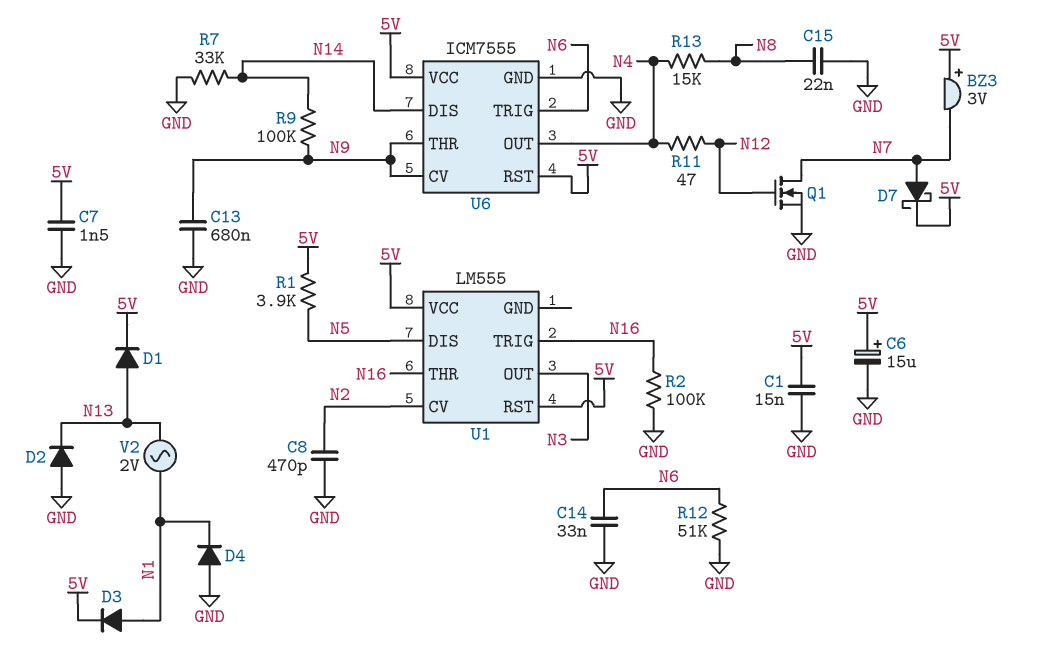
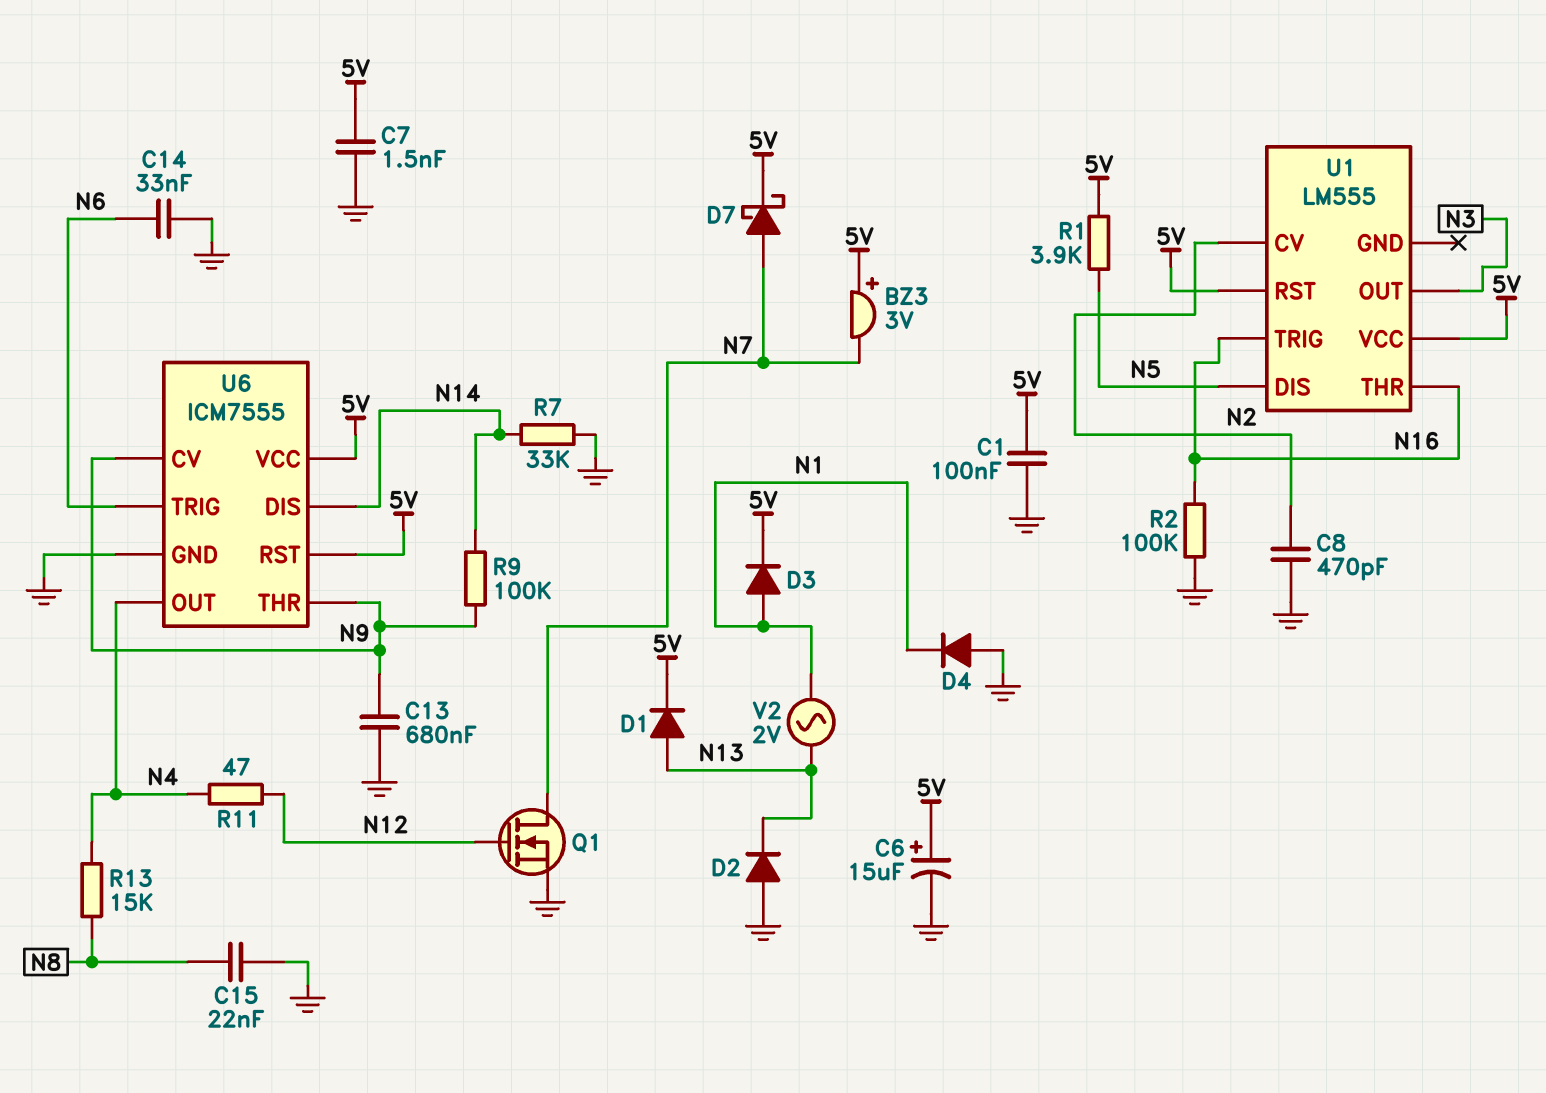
C1: 15nF (5V, GND) -> 100nF (5V, GND)
R12: 51k (GND, N6) -> none

